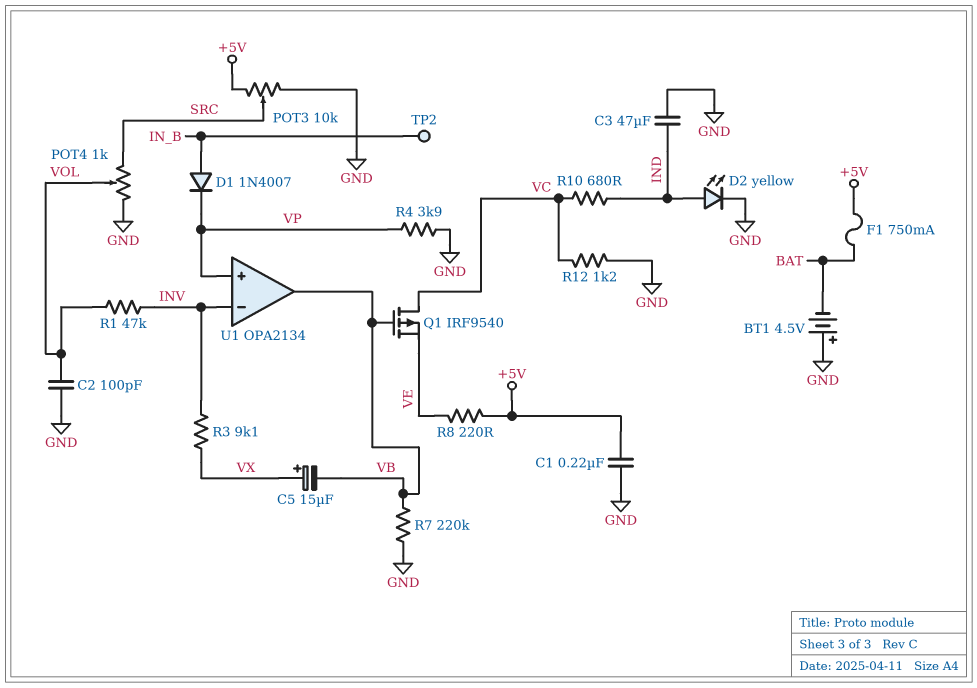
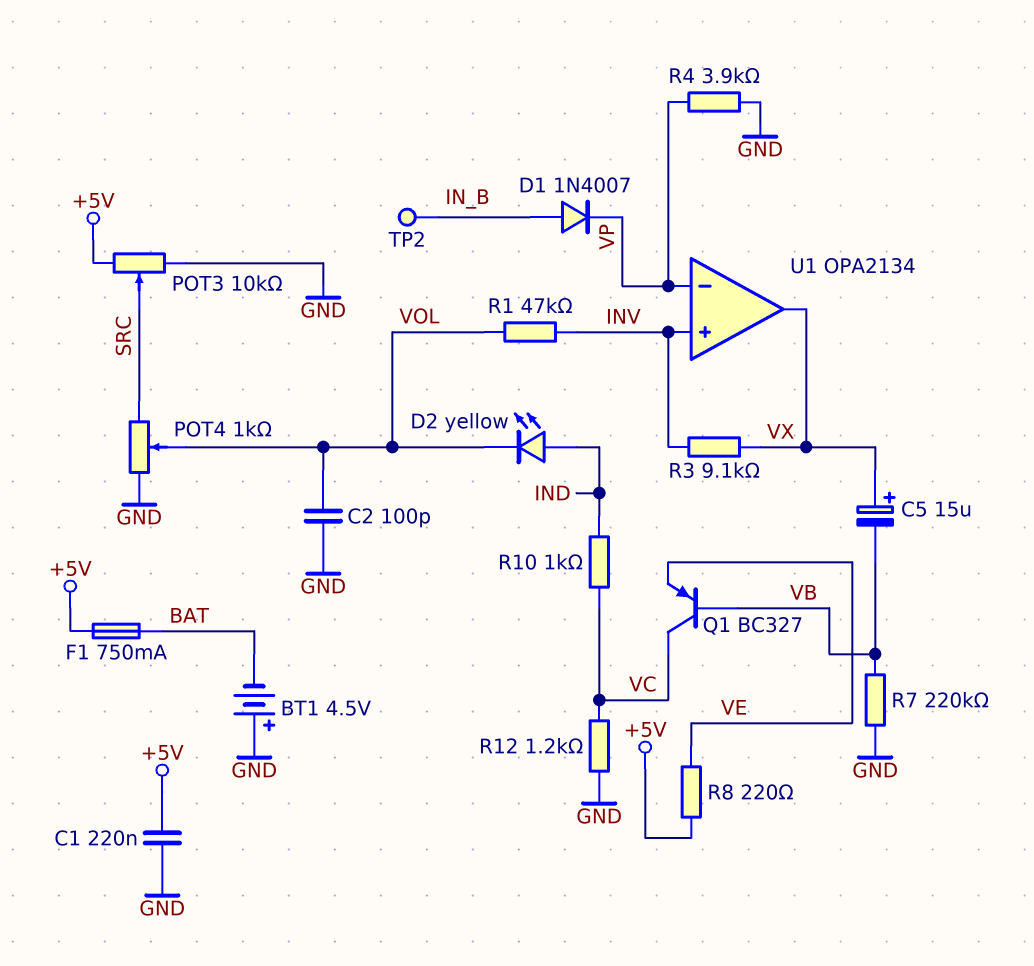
C3: 47uF (GND, IND) -> none
D2: LED yellow (A IND, K GND) -> LED yellow (A IND, K VOL)
Q1: PMOS IRF9540 (G VB, D VC, S VE) -> PNP BC327 (B VB, C VC, E VE)
R10: 680 (IND, VC) -> 1k (IND, VC)
U1 pin in+: VP -> INV
U1 pin in-: INV -> VP
U1 pin out: VB -> VX

